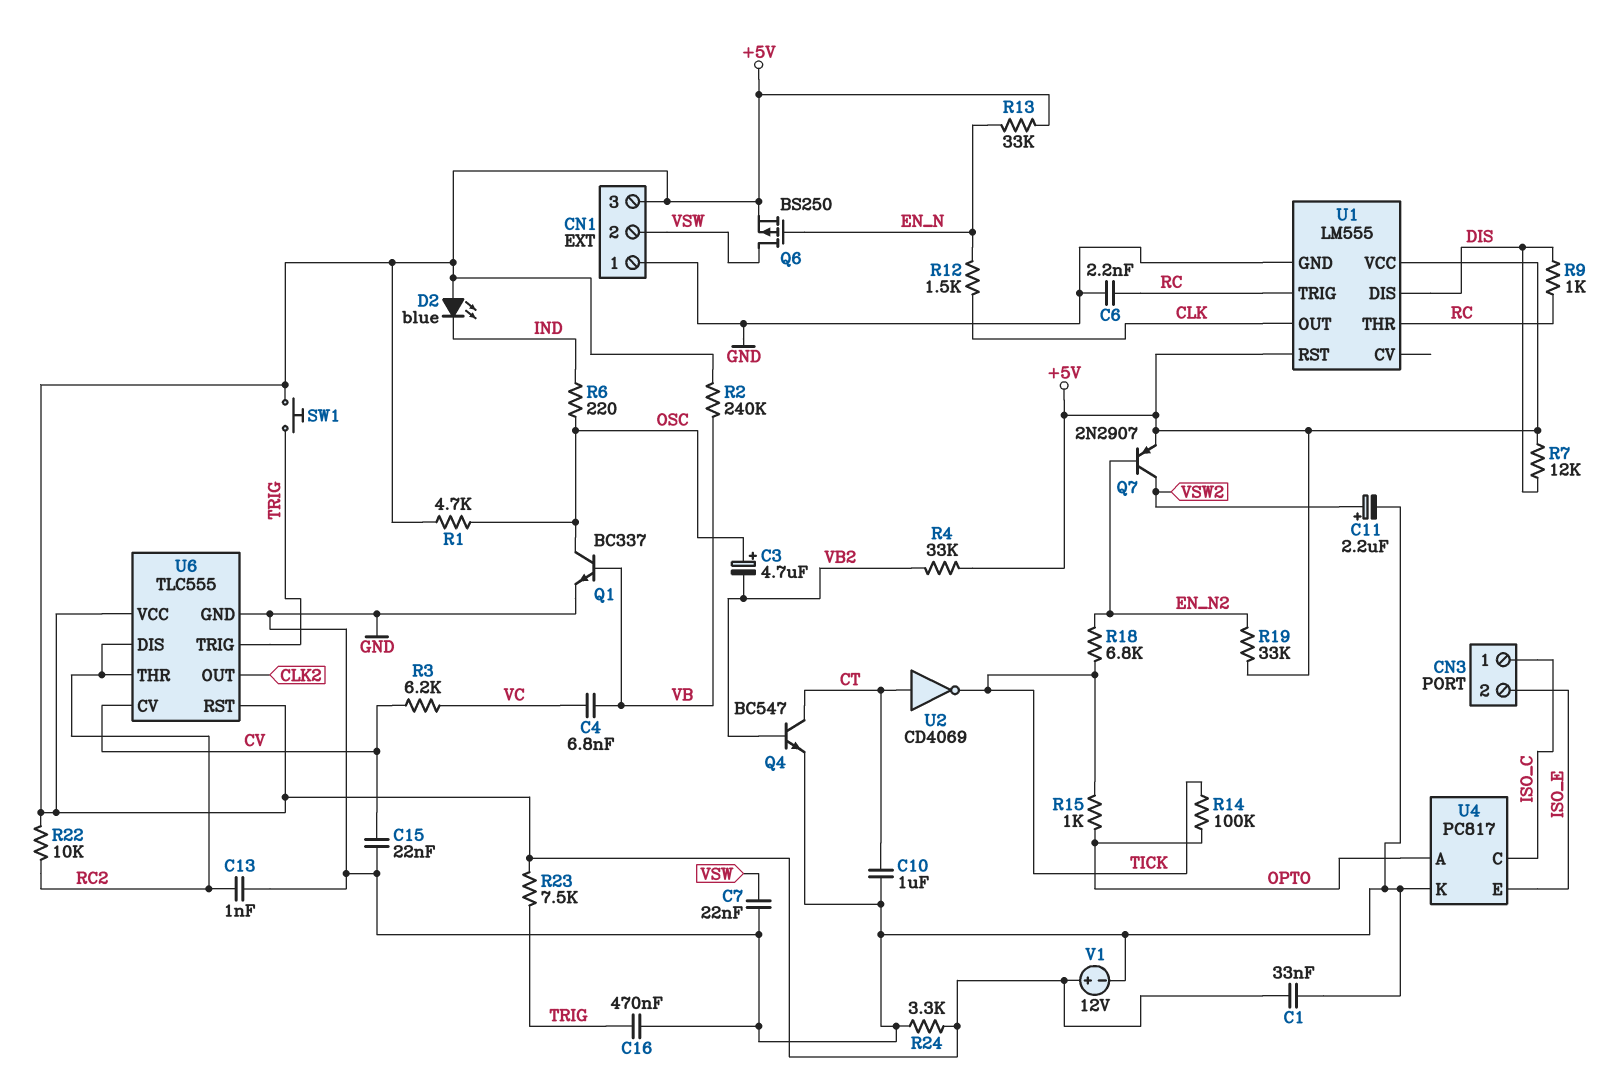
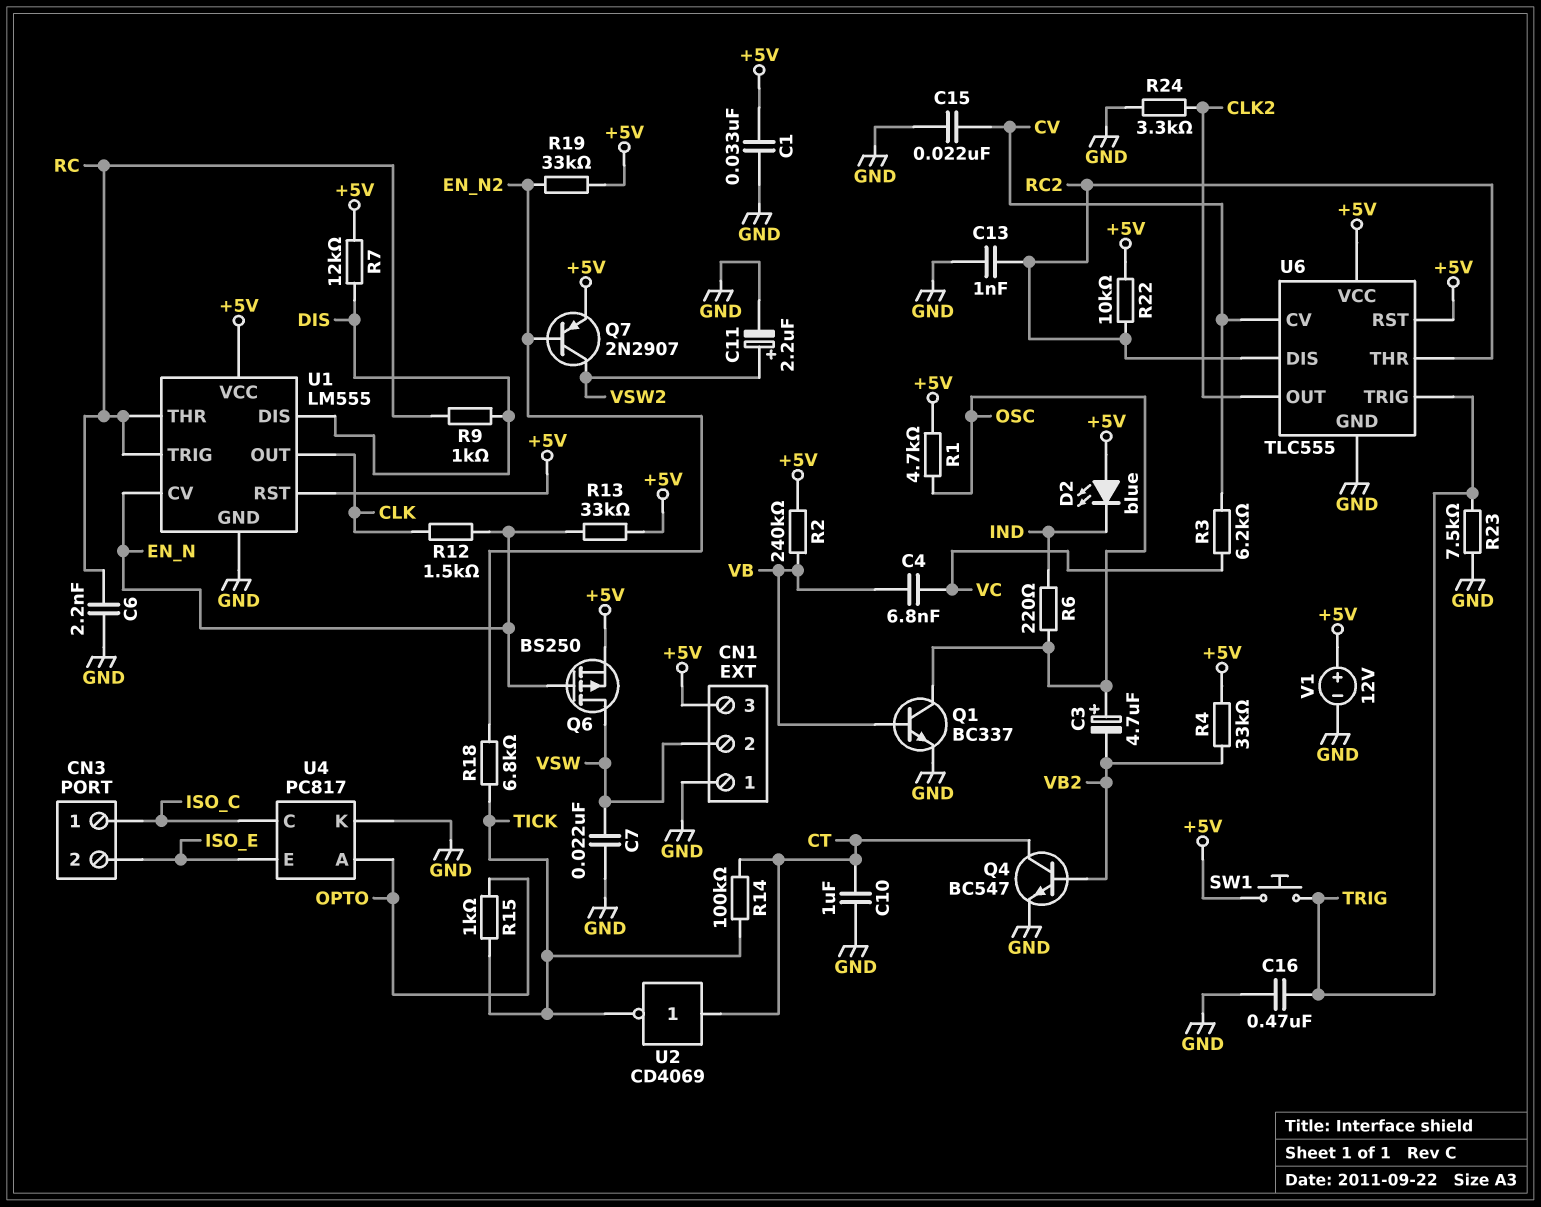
R14: 100k (OPTO, TICK) -> 100k (CT, TICK)
R23: 7.5k (+5V, TRIG) -> 7.5k (GND, TRIG)
R24: 3.3k (+5V, GND) -> 3.3k (CLK2, GND)
U1 pin CV: none -> EN_N

